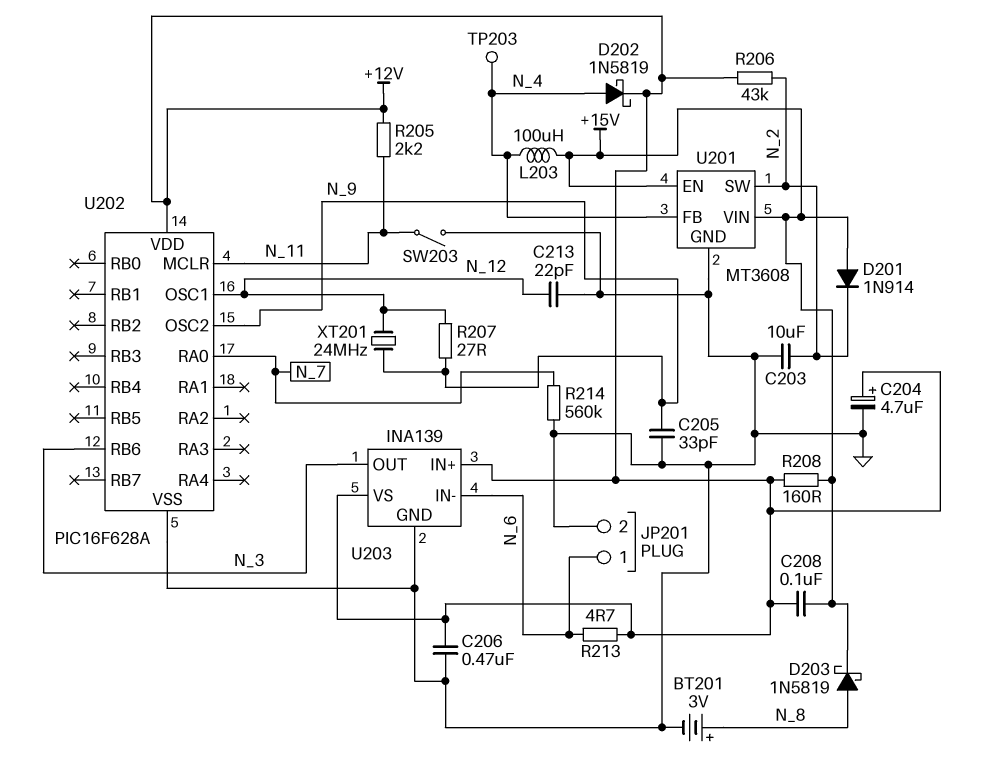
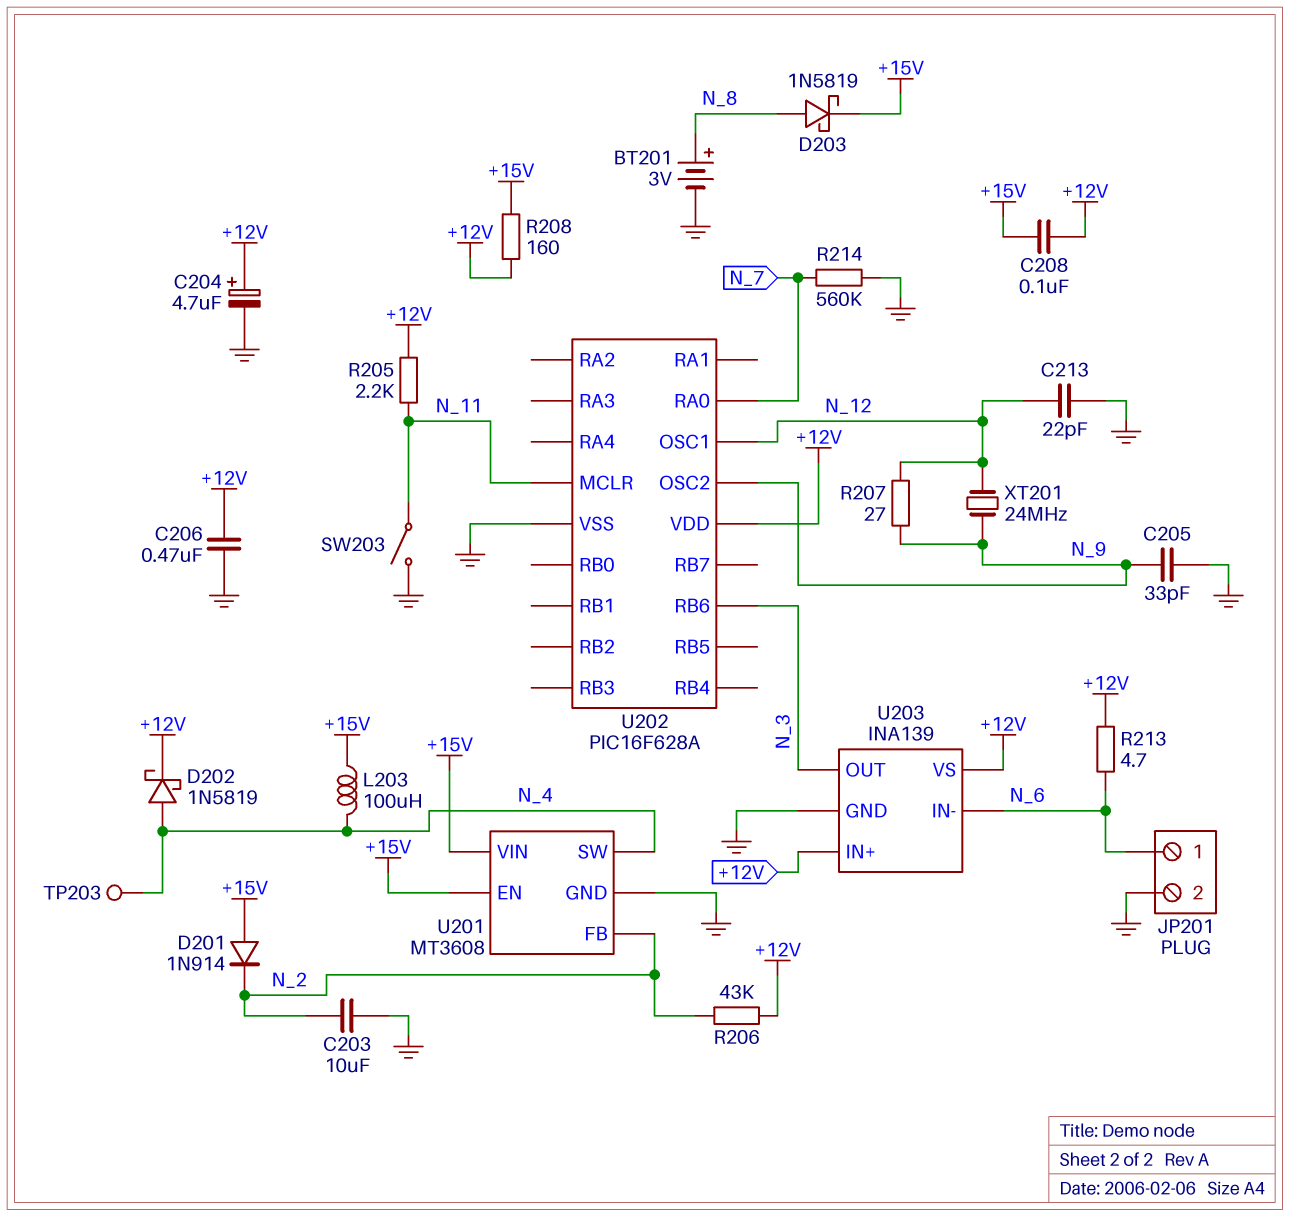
U201 pin FB: N_4 -> N_2
U201 pin SW: N_2 -> N_4

